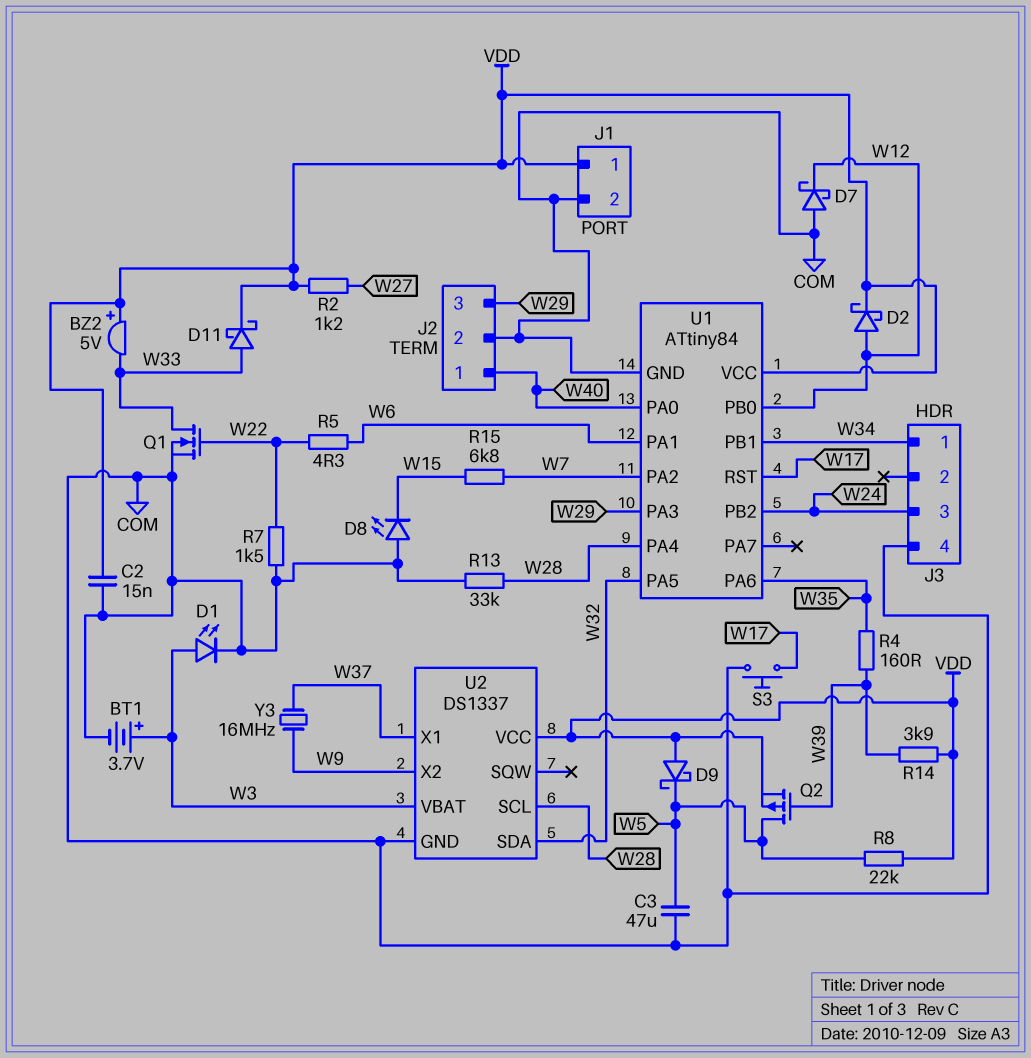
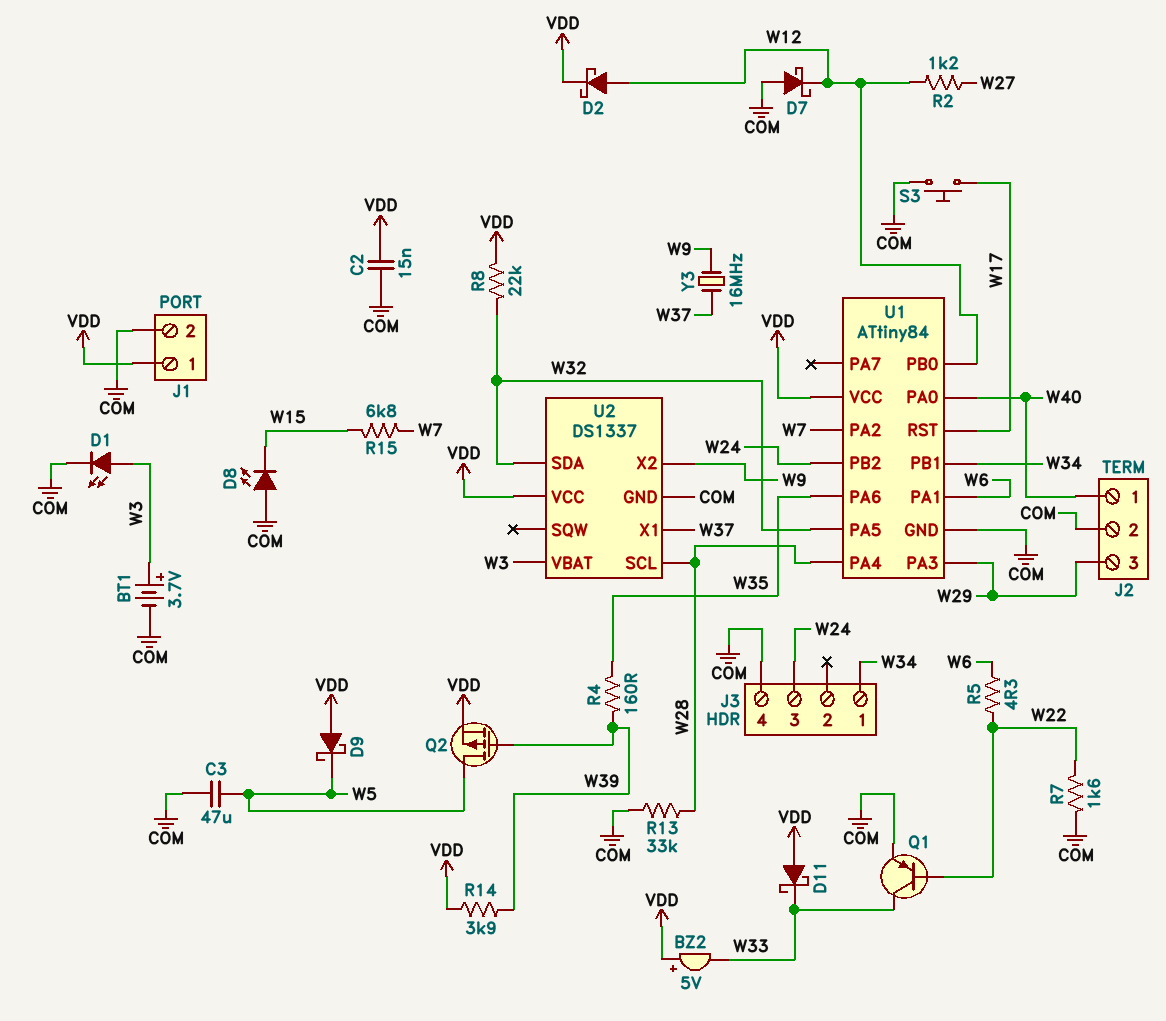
D11: schottky (A W33, K VDD) -> schottky (A VDD, K W33)
Q1: NMOS (G W22, D W33, S COM) -> PNP (B W22, C W33, E COM)
R2: 1.2k (VDD, W27) -> 1.2k (W12, W27)
R7: 1.5k (COM, W22) -> 1.6k (COM, W22)
R8: 22k (VDD, W5) -> 22k (VDD, W32)

